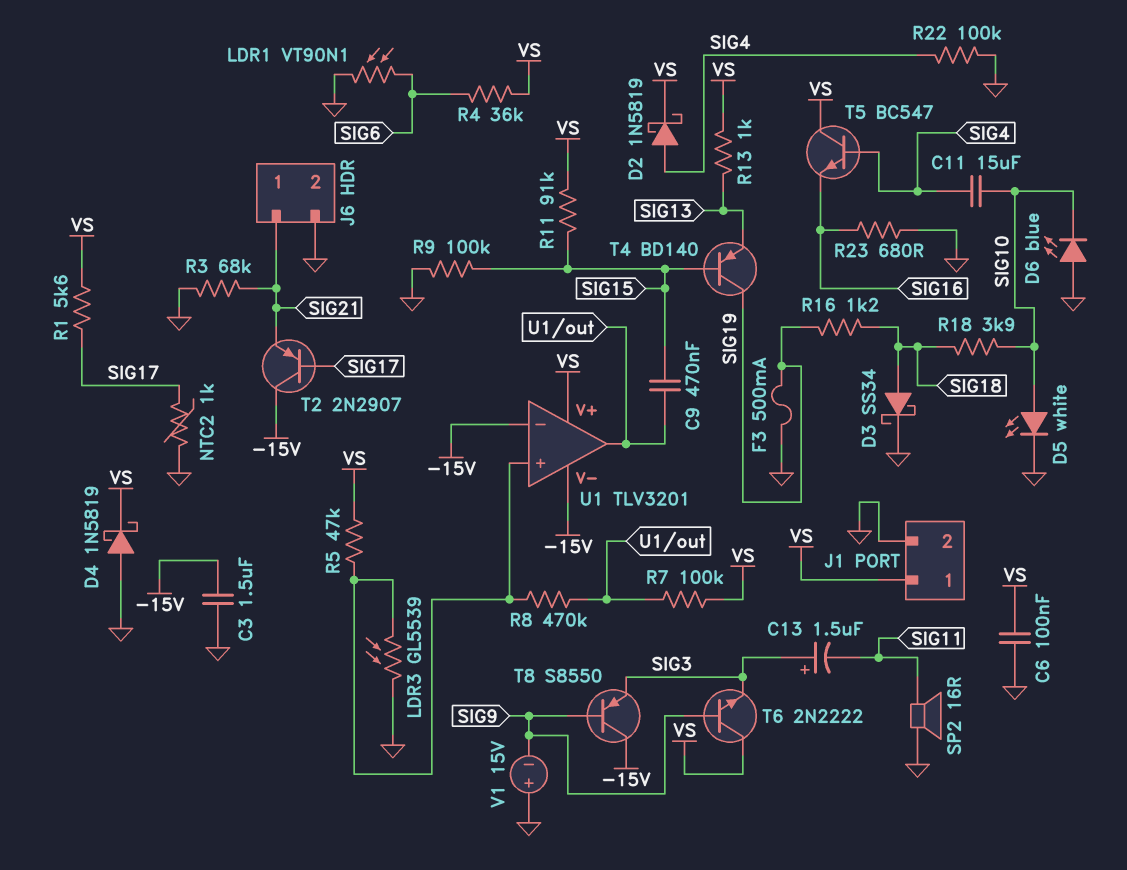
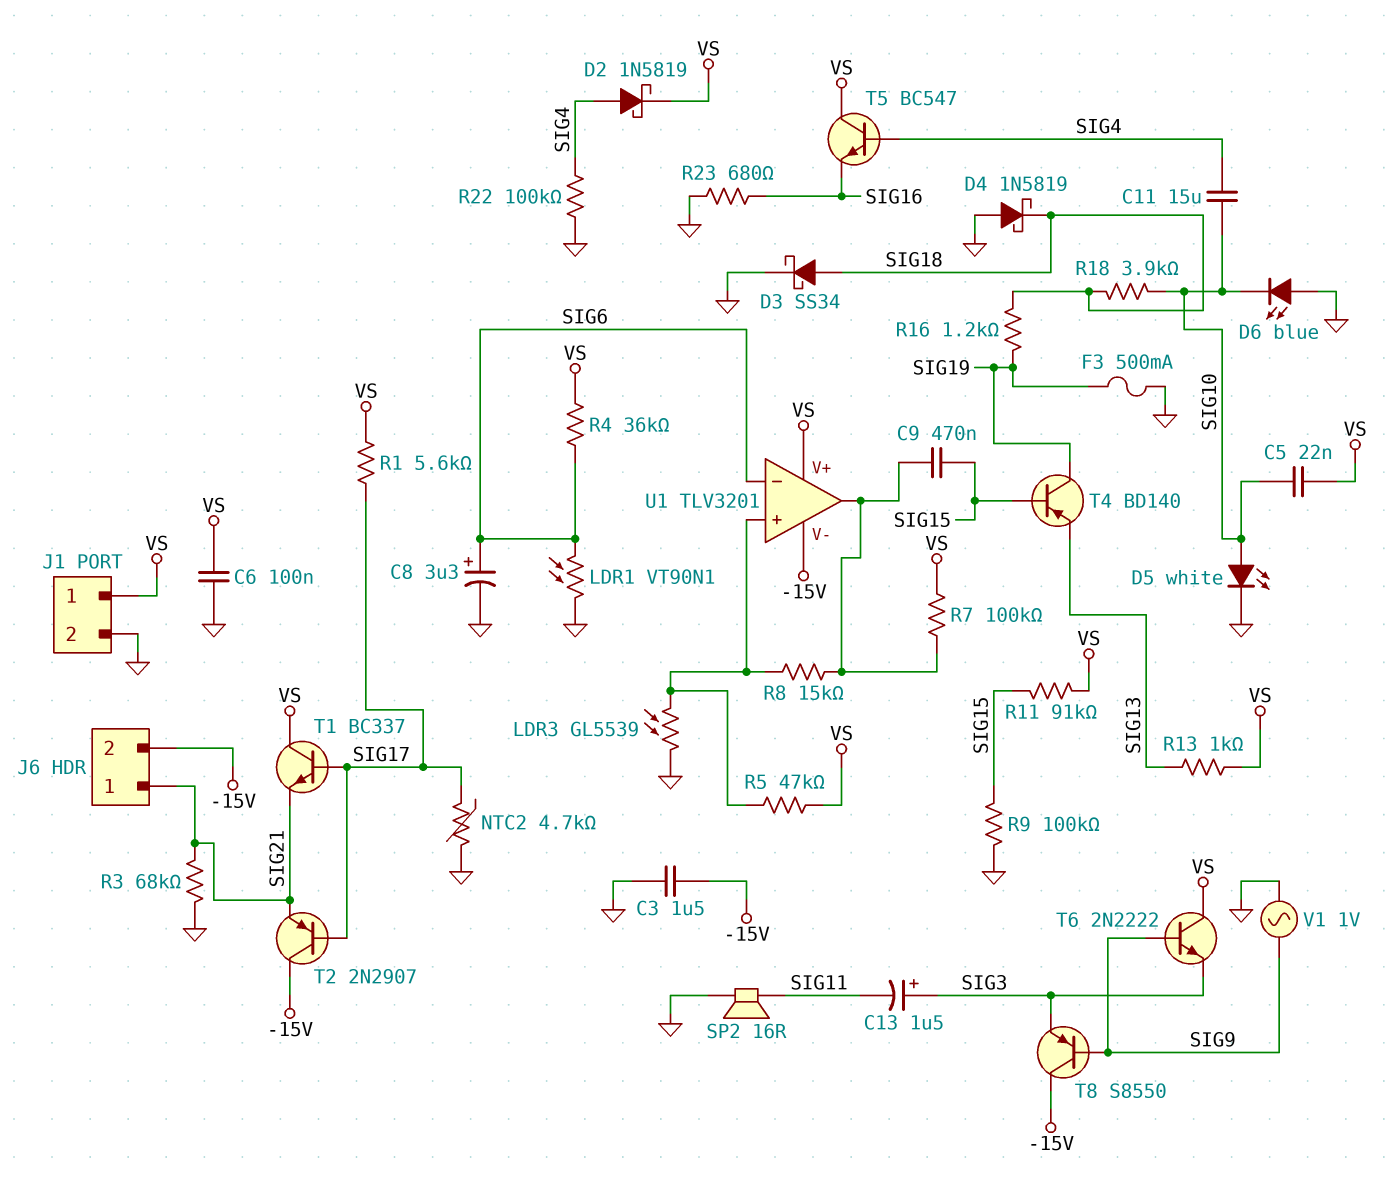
C5: none -> 22nF (SIG10, VS)
C8: none -> 3.3uF (plus SIG6, minus GND)
D4: schottky 1N5819 (A GND, K VS) -> schottky 1N5819 (A GND, K SIG18)
J6 pin 2: GND -> -15V
NTC2: 1k (GND, SIG17) -> 4.7k (GND, SIG17)
R8: 470k (U1/in+, U1/out) -> 15k (U1/in+, U1/out)
T1: none -> NPN BC337 (B SIG17, C VS, E SIG21)
U1 pin in-: -15V -> SIG6
V1: 15V (plus GND, minus SIG9) -> AC 1V (GND, SIG9)

